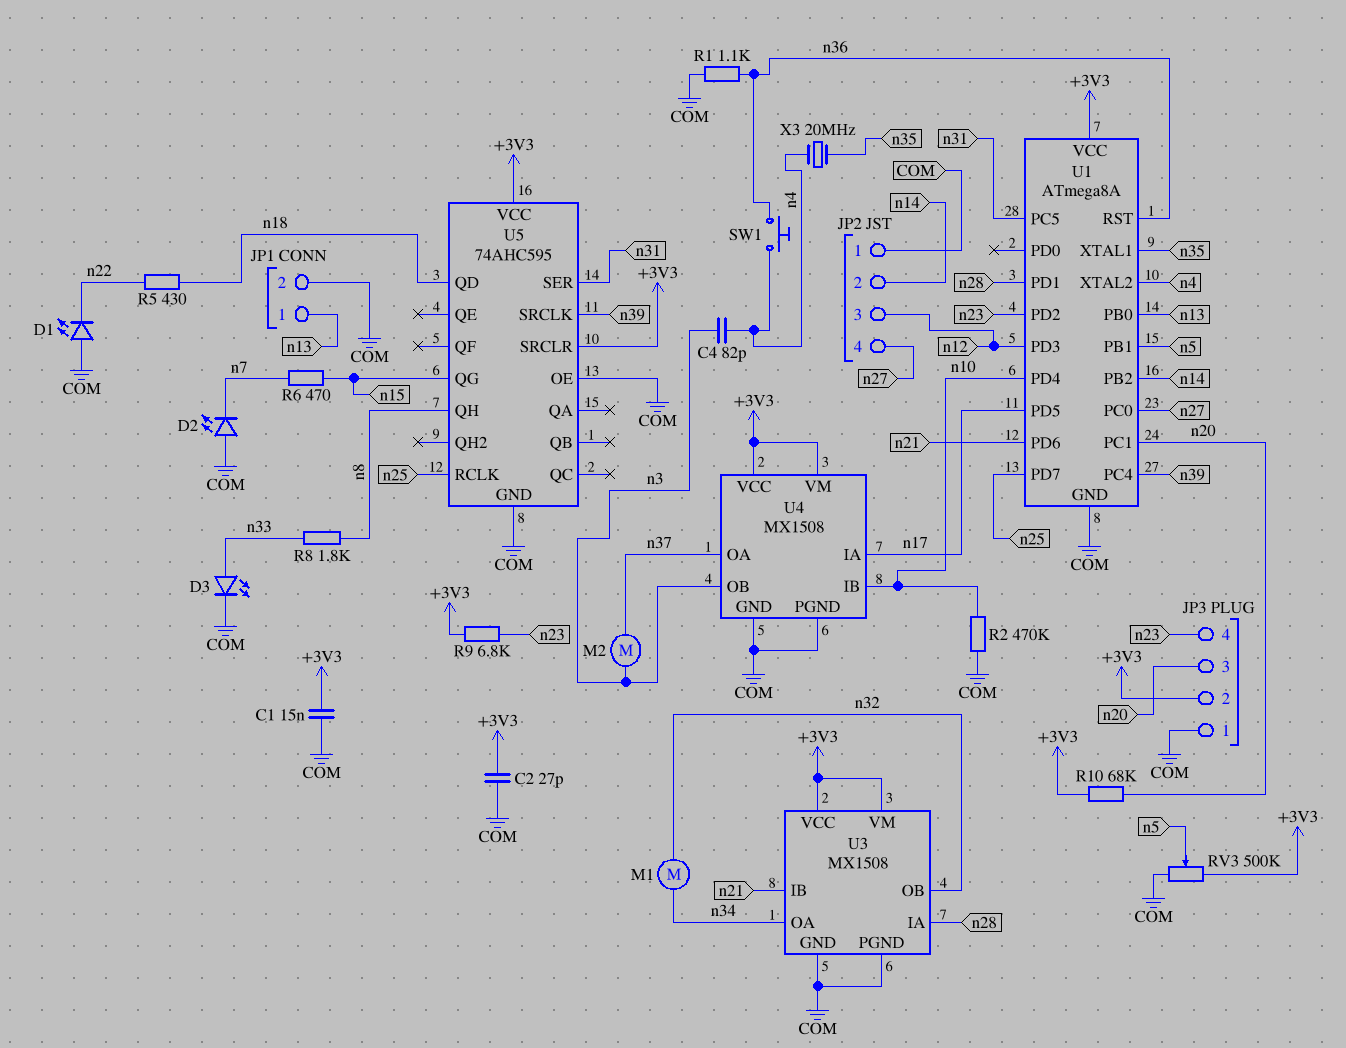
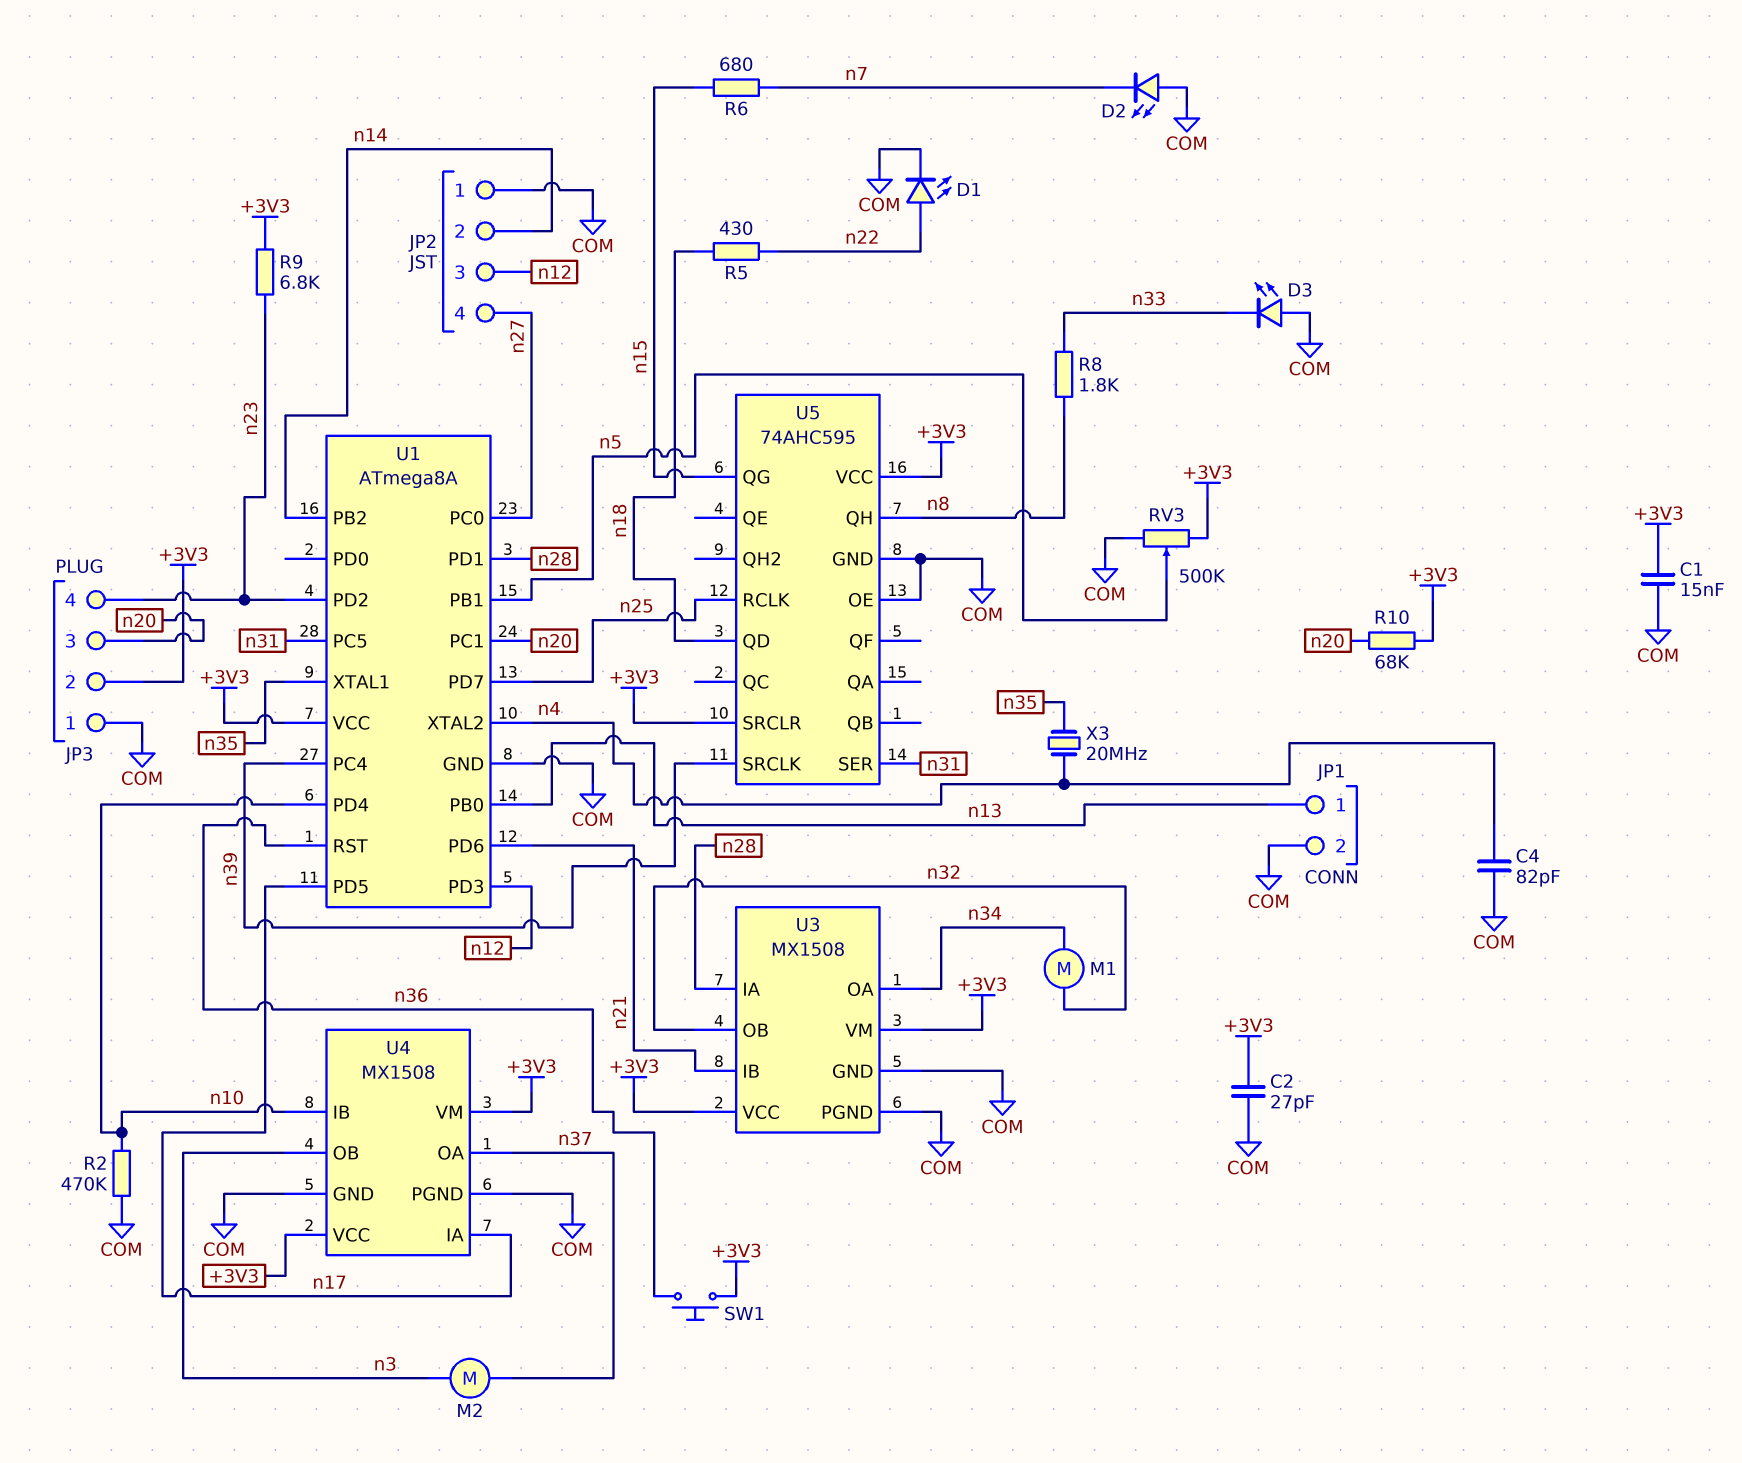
C4: 82pF (n3, n4) -> 82pF (COM, n4)
D1: LED (A COM, K n22) -> LED (A n22, K COM)
D3: LED (A n33, K COM) -> LED (A COM, K n33)
R1: 1.1k (COM, n36) -> none
R6: 470 (n7, n15) -> 680 (n7, n15)
SW1: button (n4, n36) -> button (+3V3, n36)

